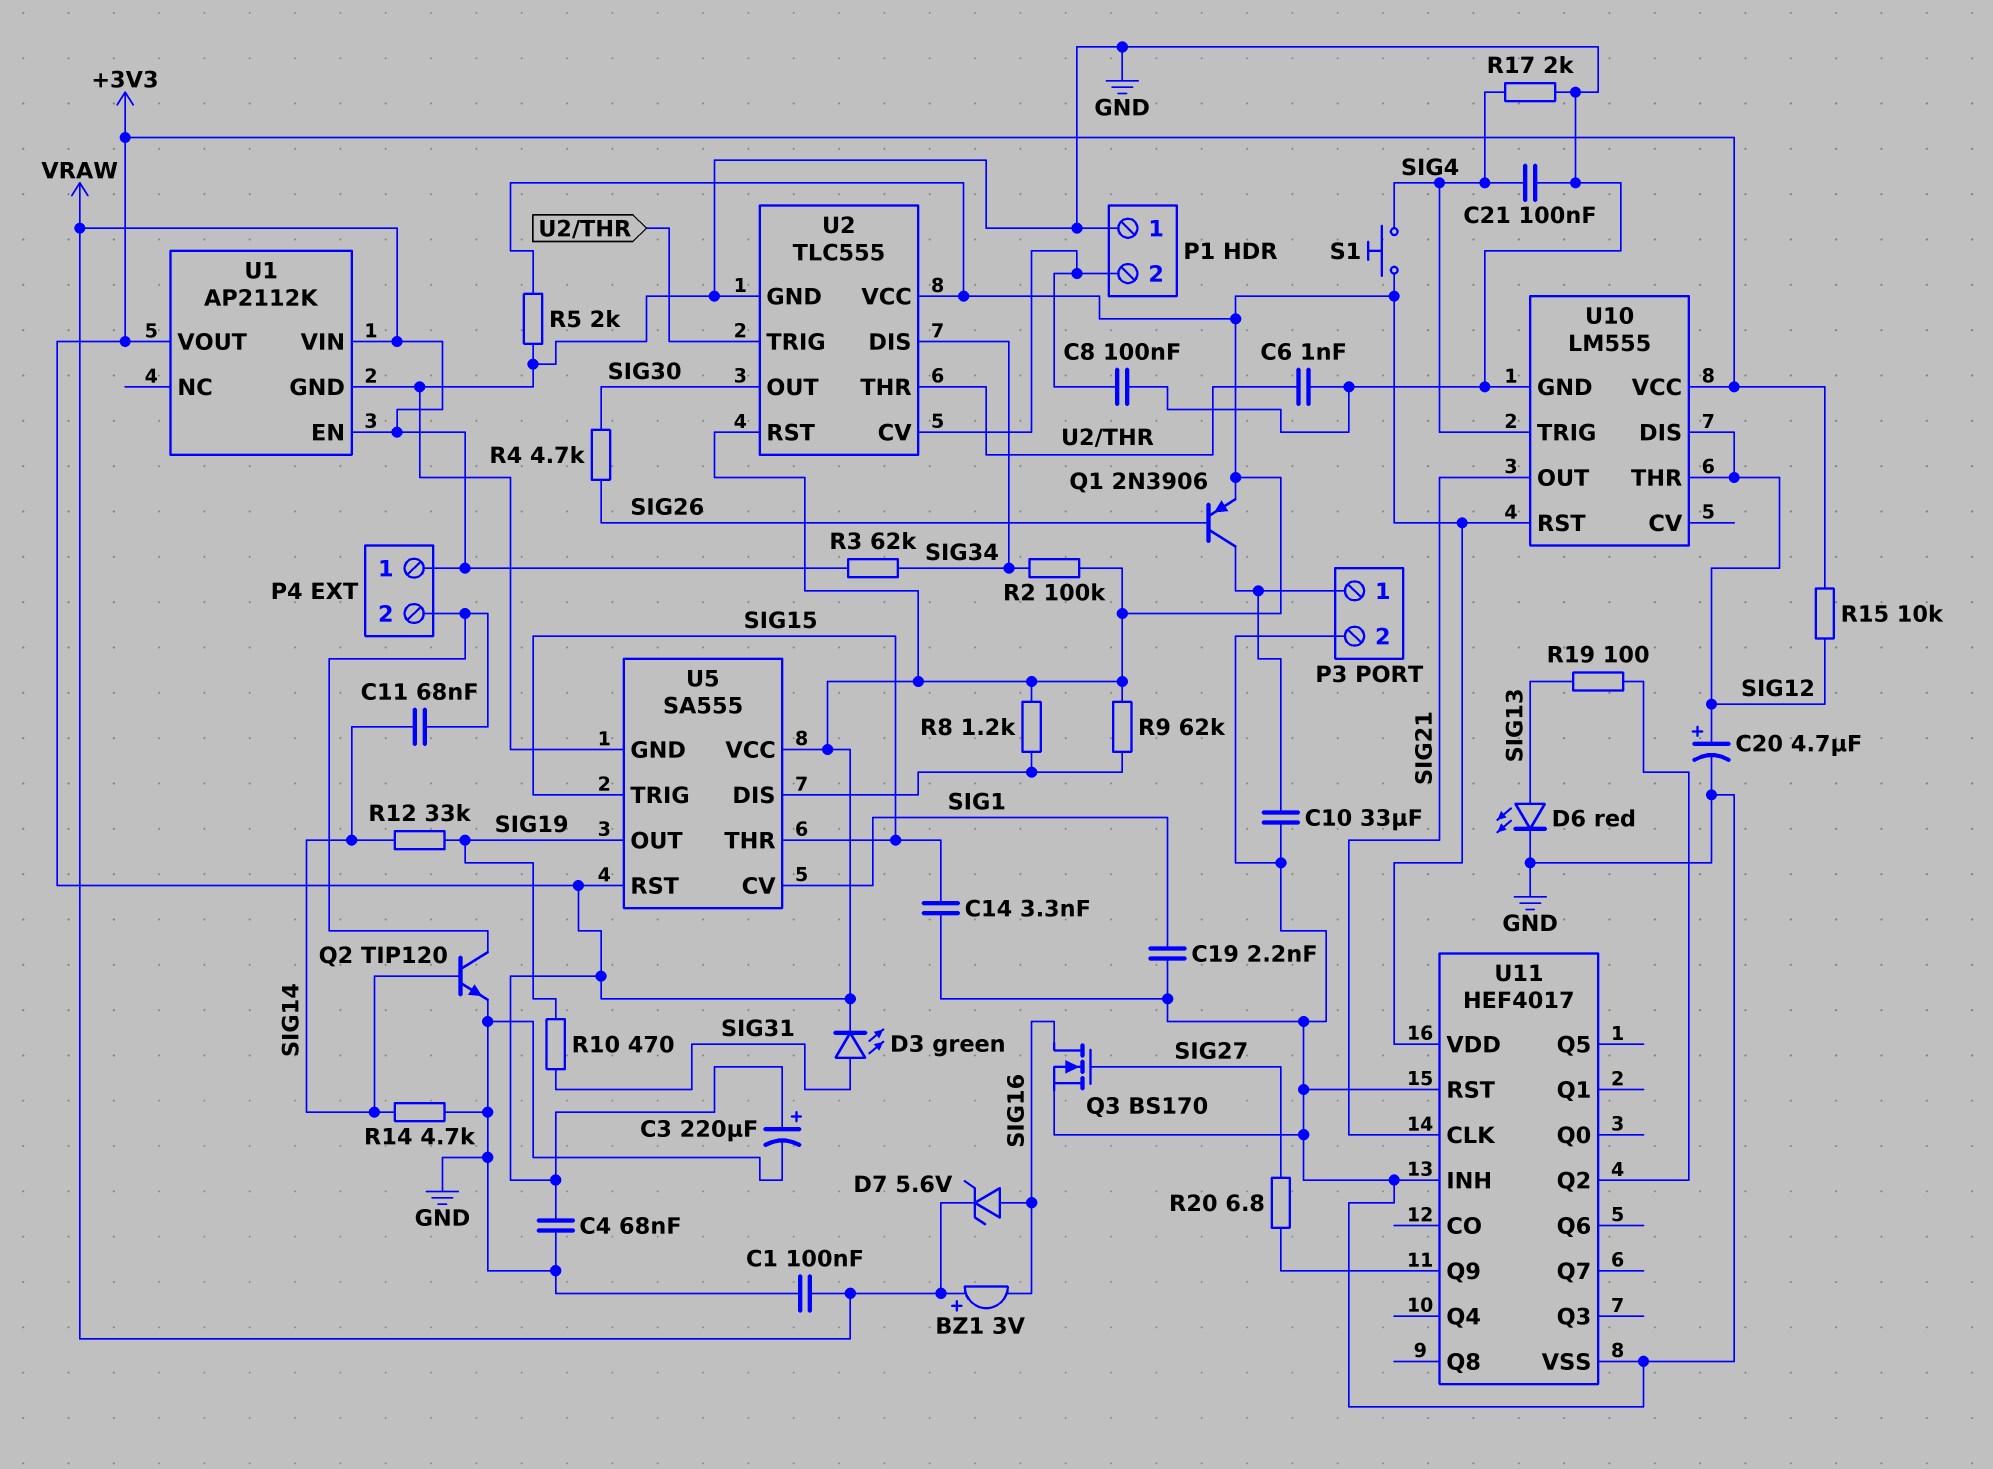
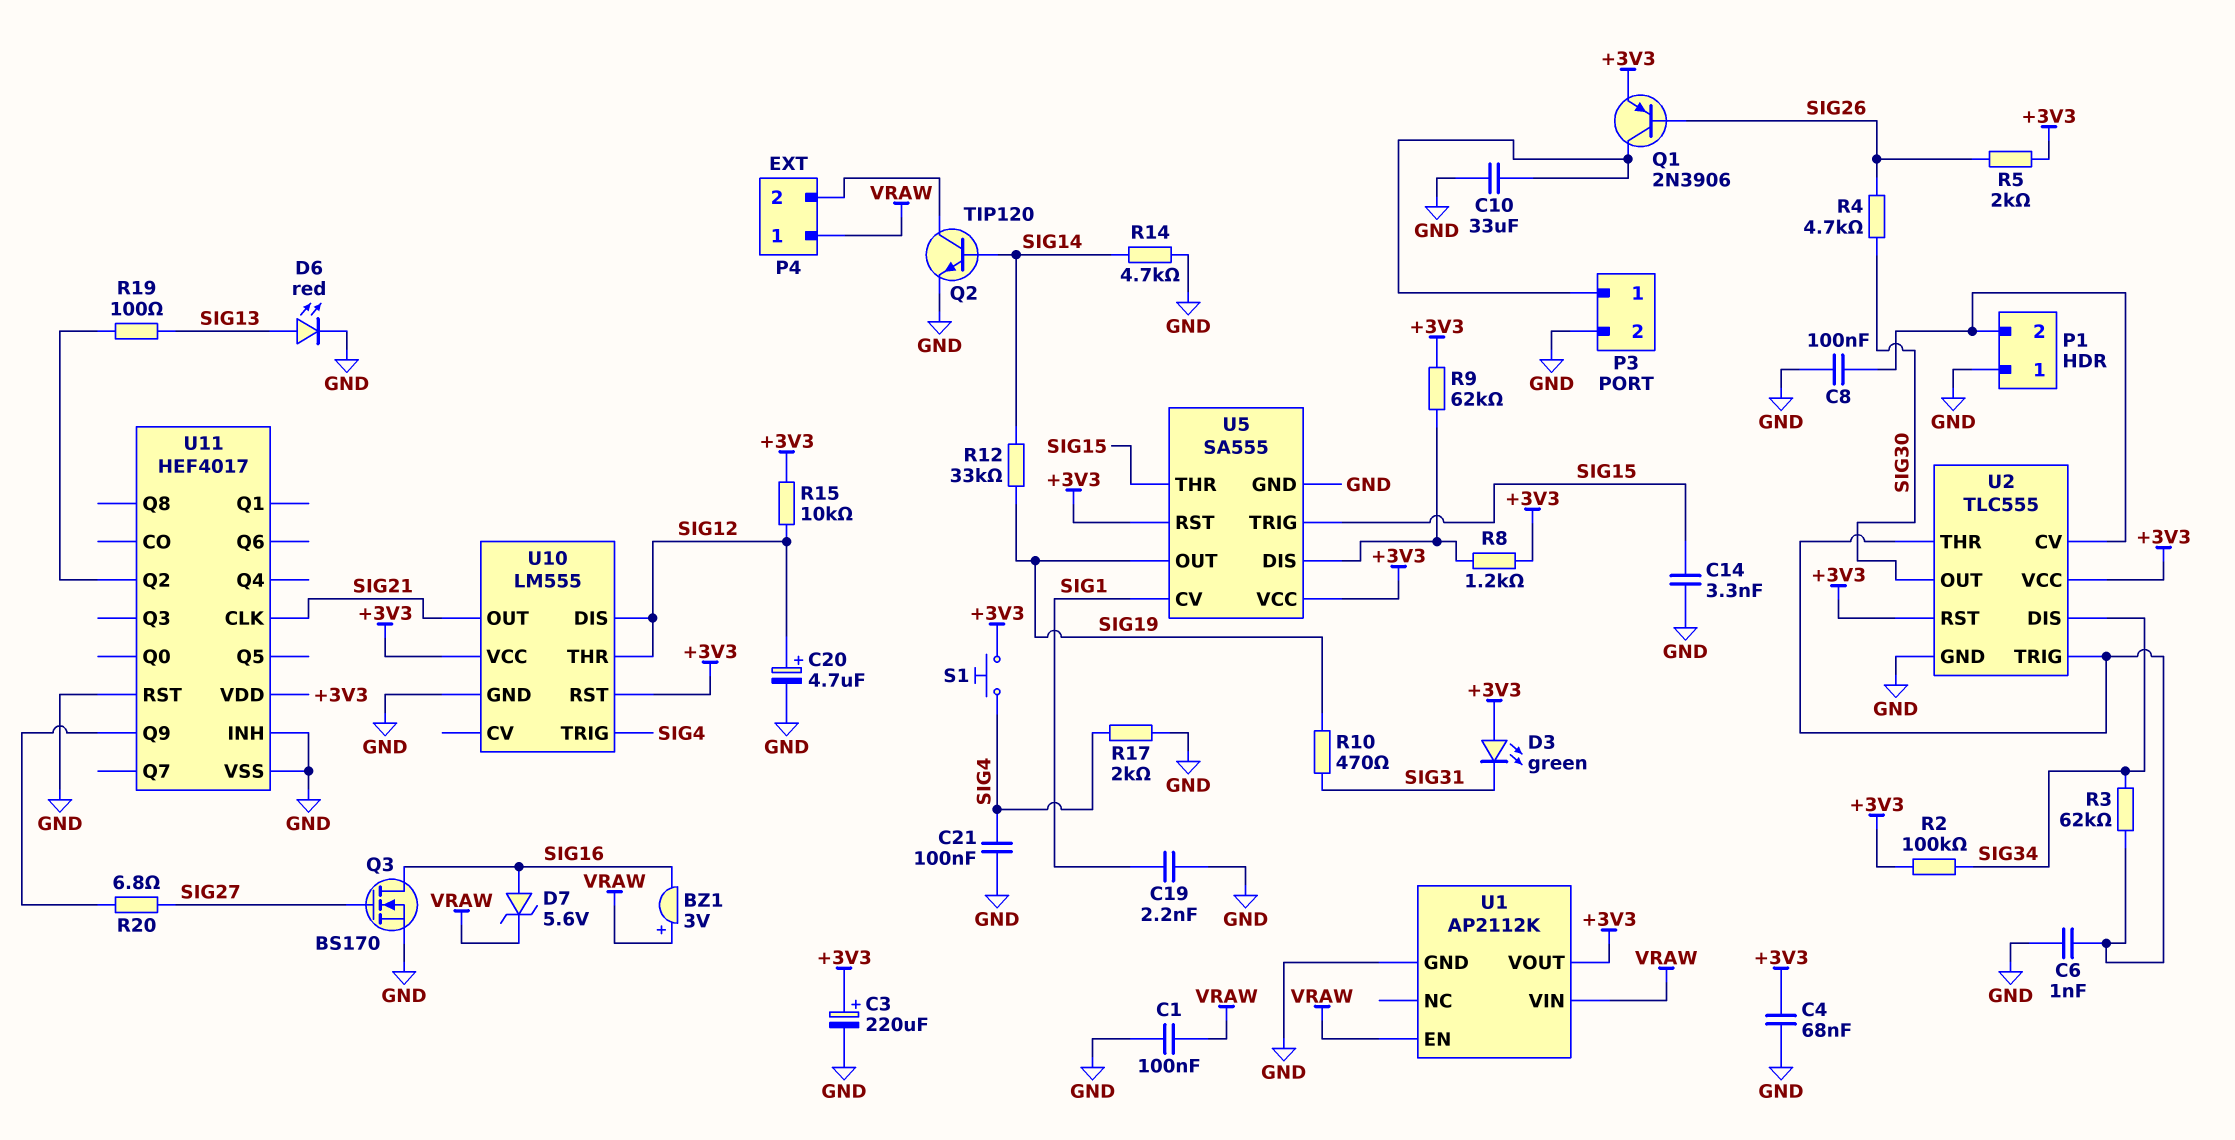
C11: 68nF (P4/2, SIG14) -> none
D3: LED green (A SIG31, K +3V3) -> LED green (A +3V3, K SIG31)
R3: 62k (SIG34, VRAW) -> 62k (SIG34, U2/THR)
R5: 2k (+3V3, GND) -> 2k (+3V3, SIG26)

